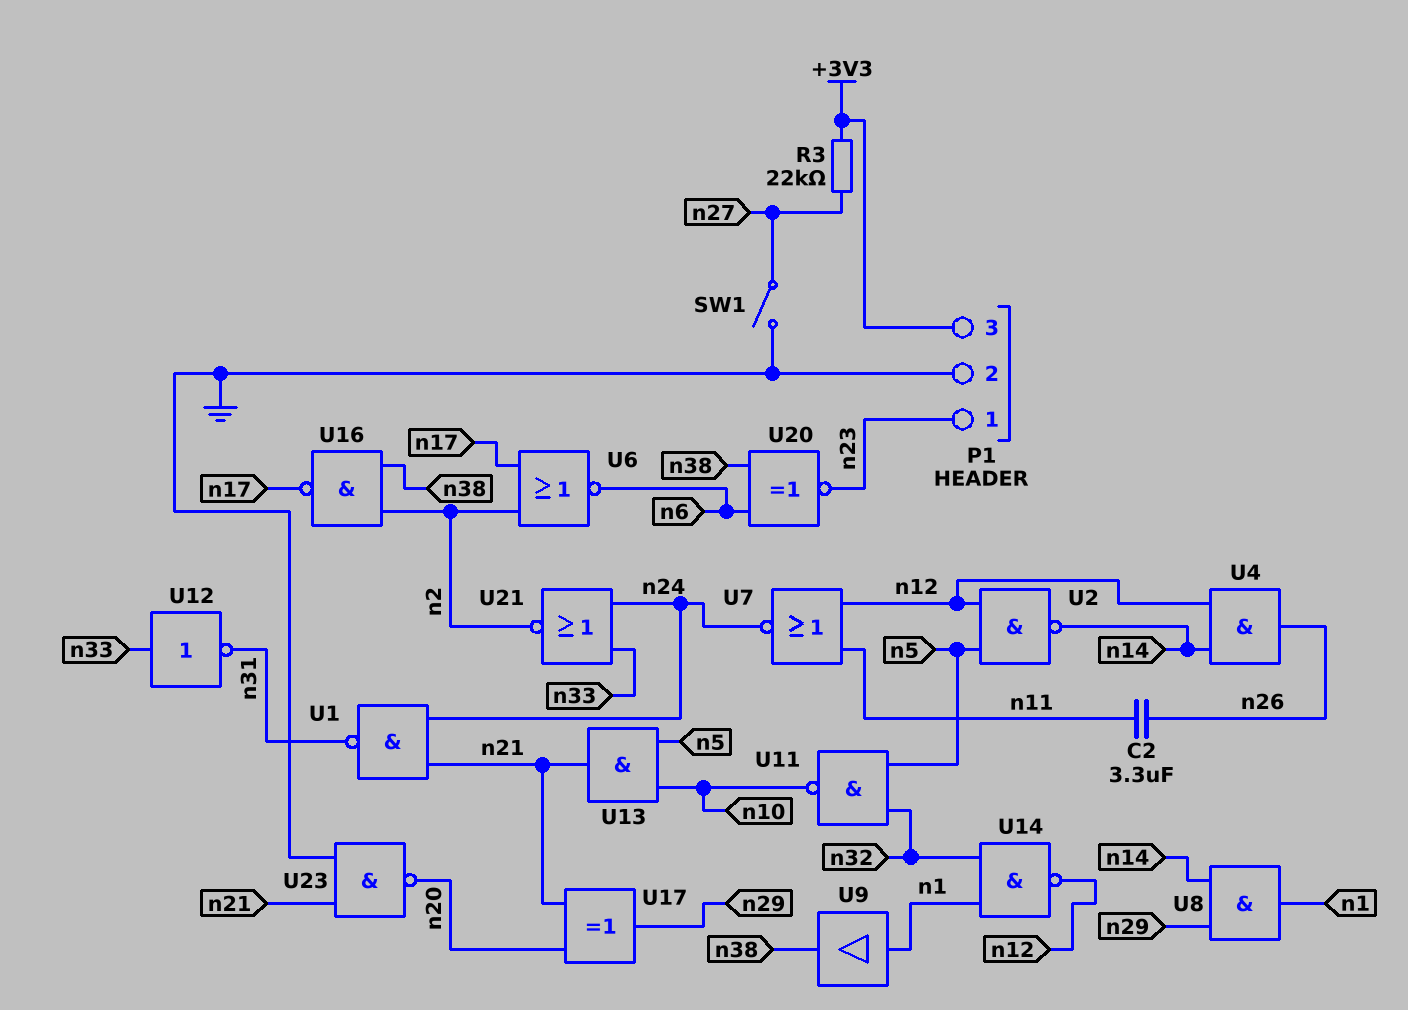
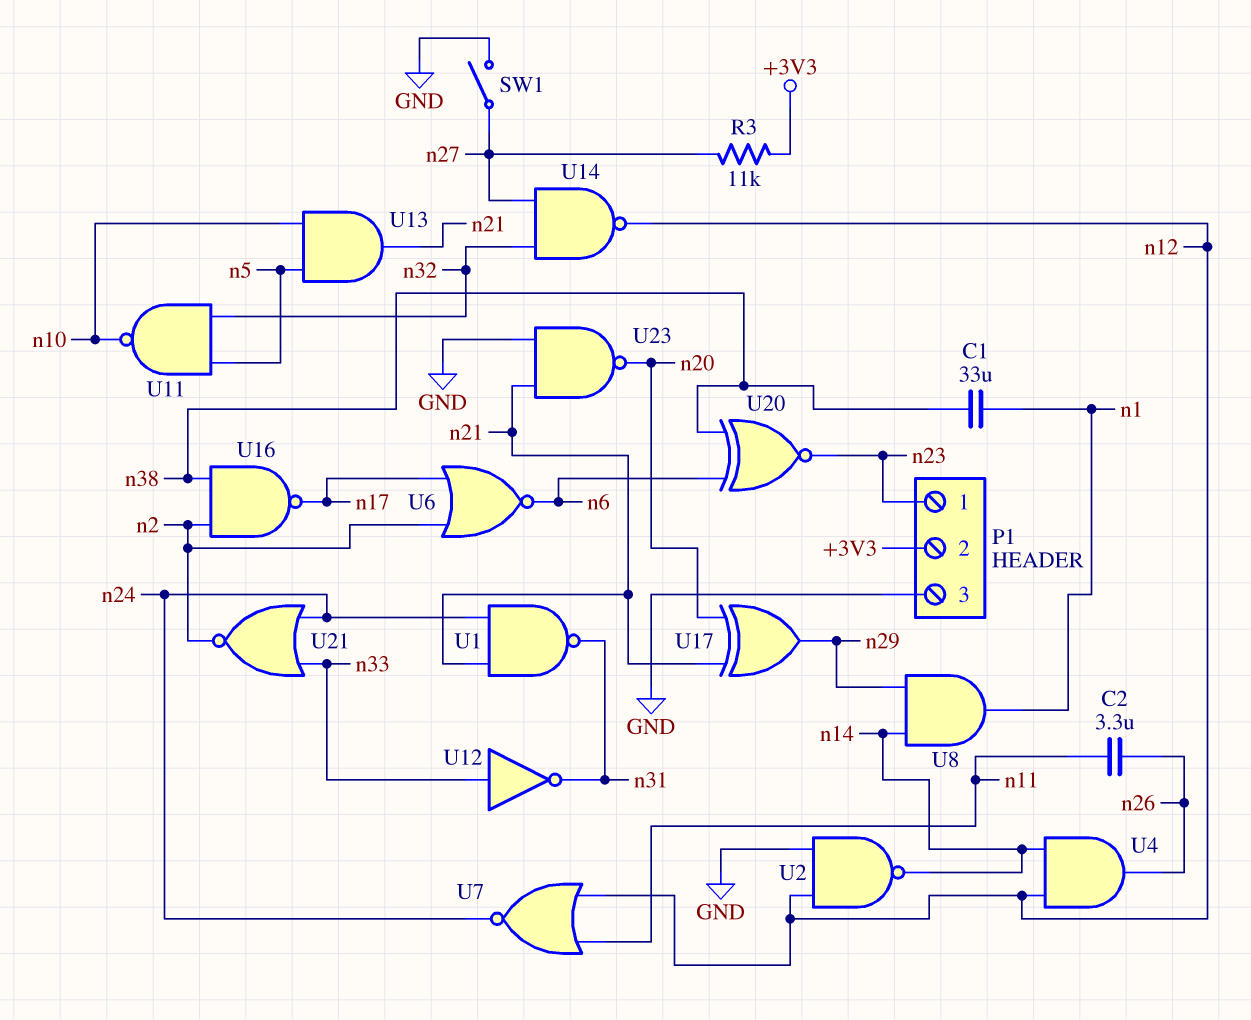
C1: none -> 33uF (n1, n38)
P1 pin 2: GND -> +3V3
P1 pin 3: +3V3 -> GND
R3: 22k (+3V3, n27) -> 11k (+3V3, n27)
U2: NAND (in n5, in n12, out n14) -> NAND (in GND, in n12, out n14)
U9: buffer (in n1, out n38) -> none
U14: NAND (in n1, in n32, out n12) -> NAND (in n27, in n32, out n12)

